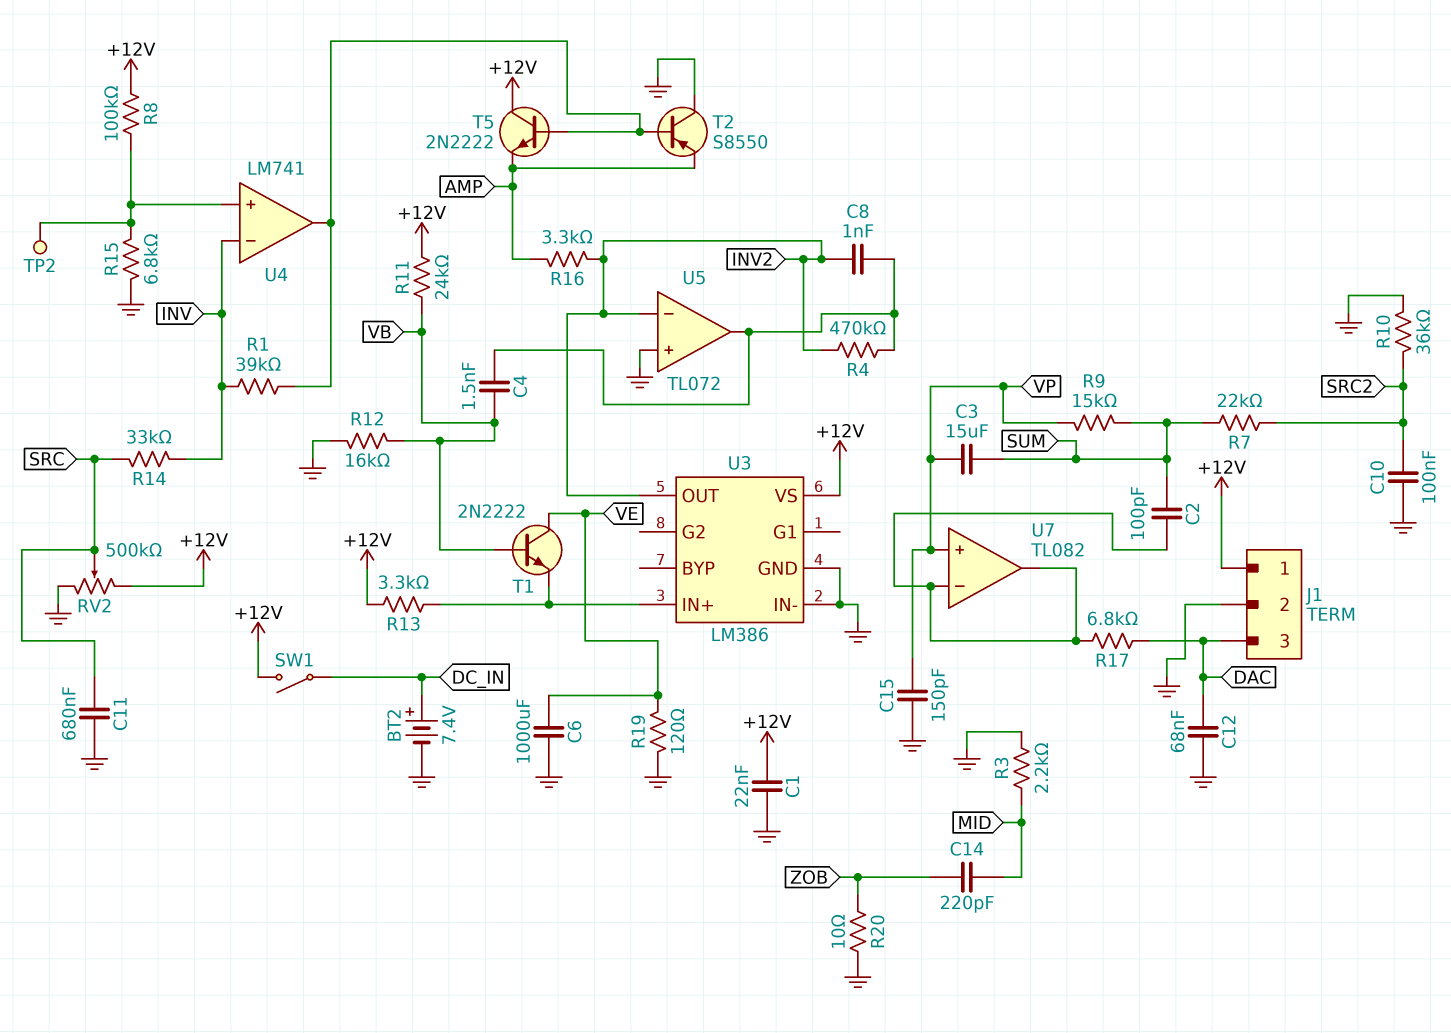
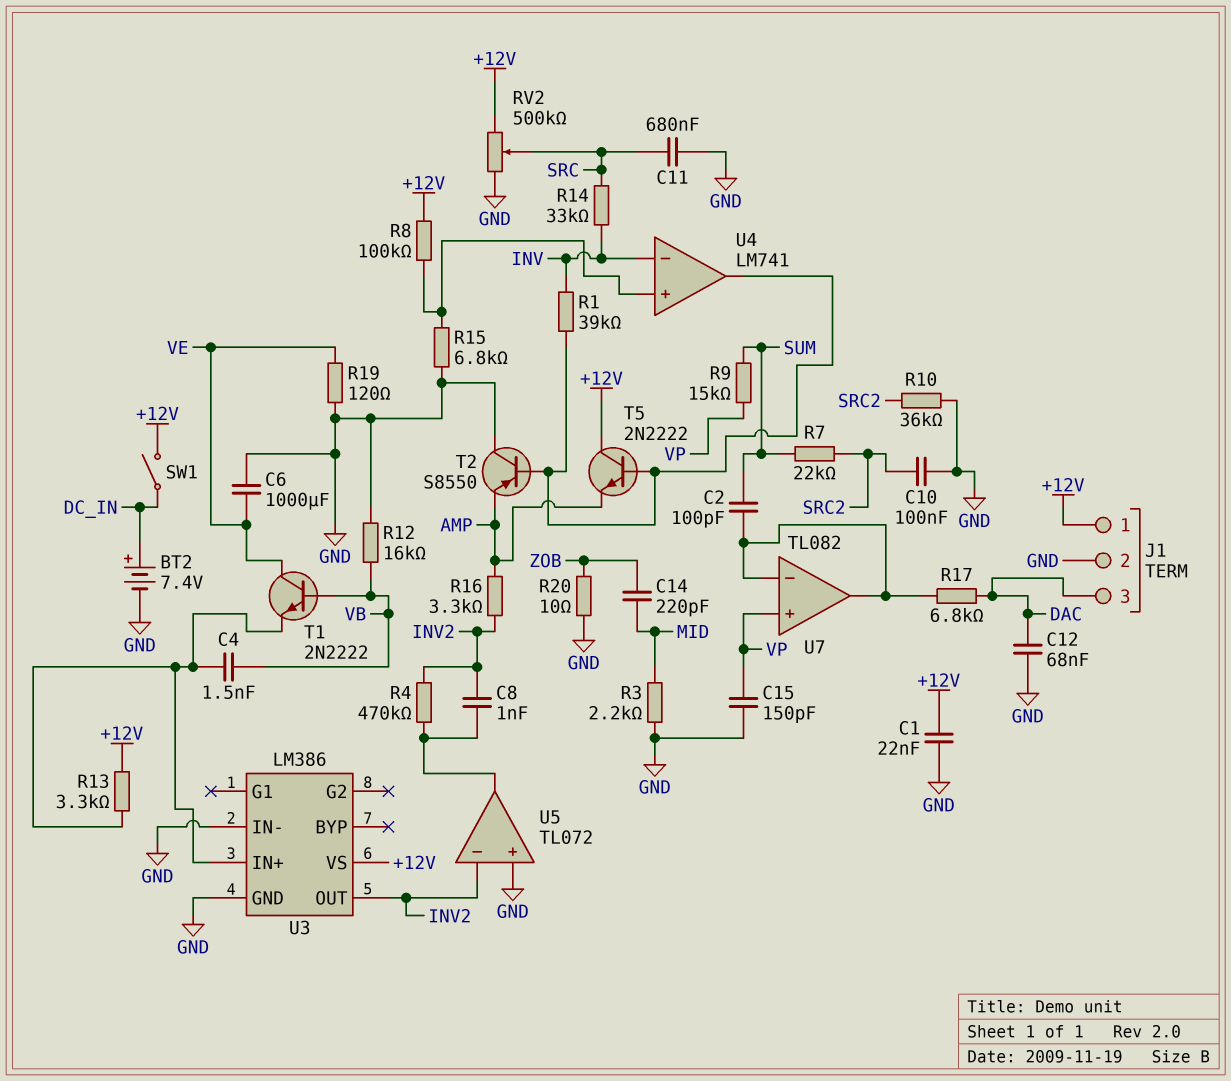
C3: 15uF (SUM, VP) -> none
C4: 1.5nF (U5/out, VB) -> 1.5nF (U3/IN+, VB)
R11: 24k (+12V, VB) -> none
TP2: test point (U4/in+) -> none

